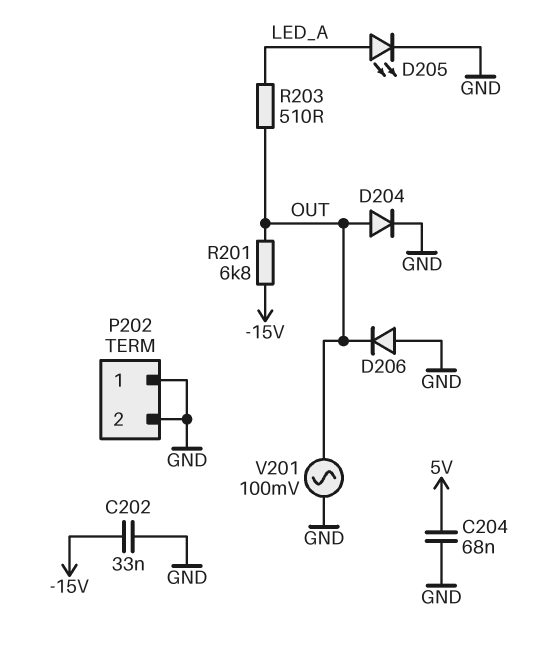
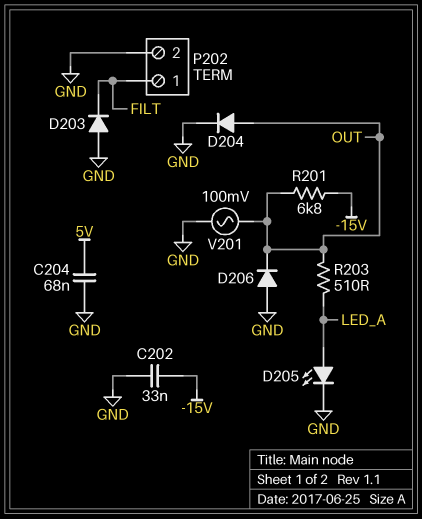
D203: none -> diode (A GND, K FILT)
P202 pin 1: GND -> FILT

